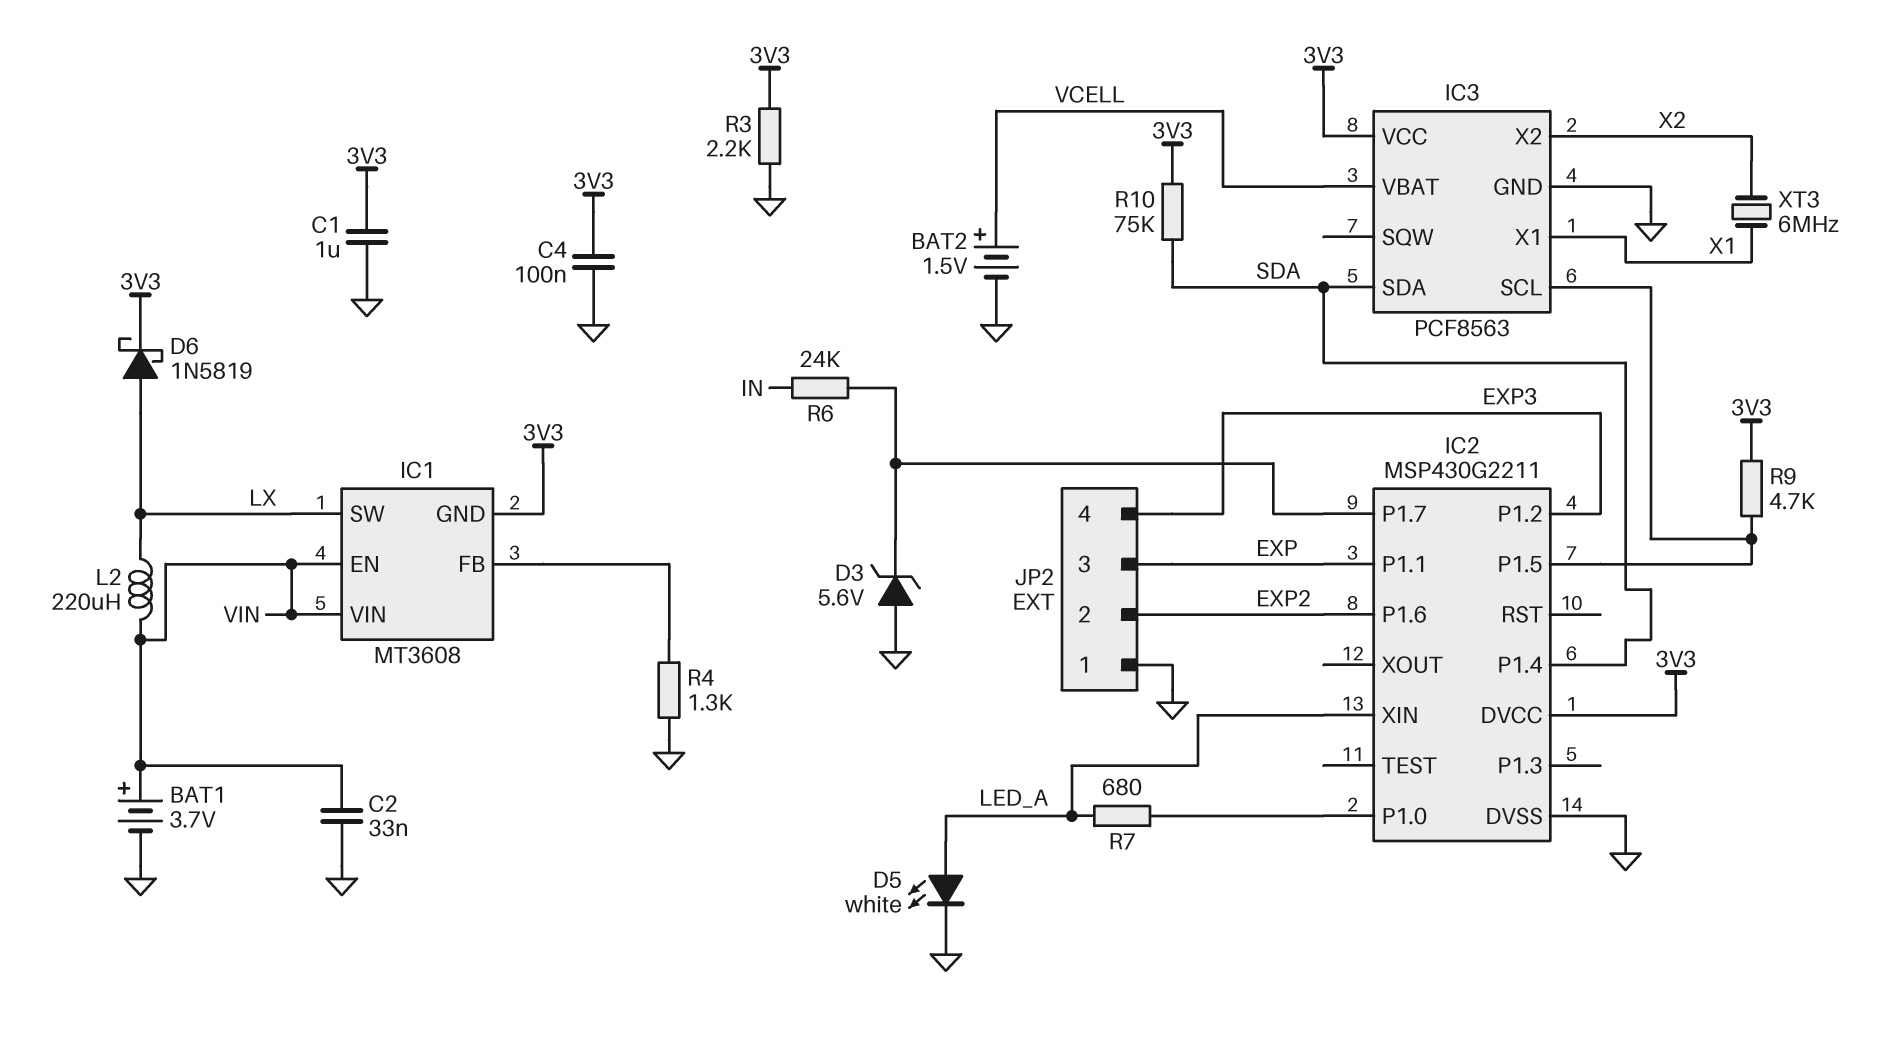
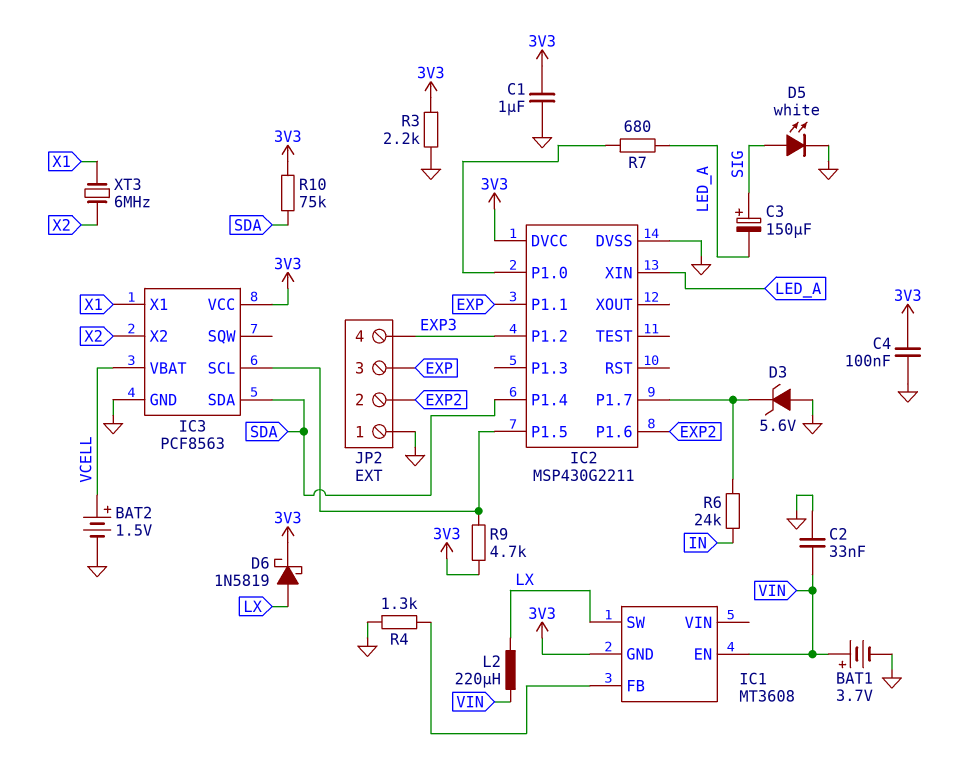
C3: none -> 150uF (plus SIG, minus LED_A)
D5: LED white (A LED_A, K GND) -> LED white (A SIG, K GND)
IC1 pin VIN: VIN -> none

